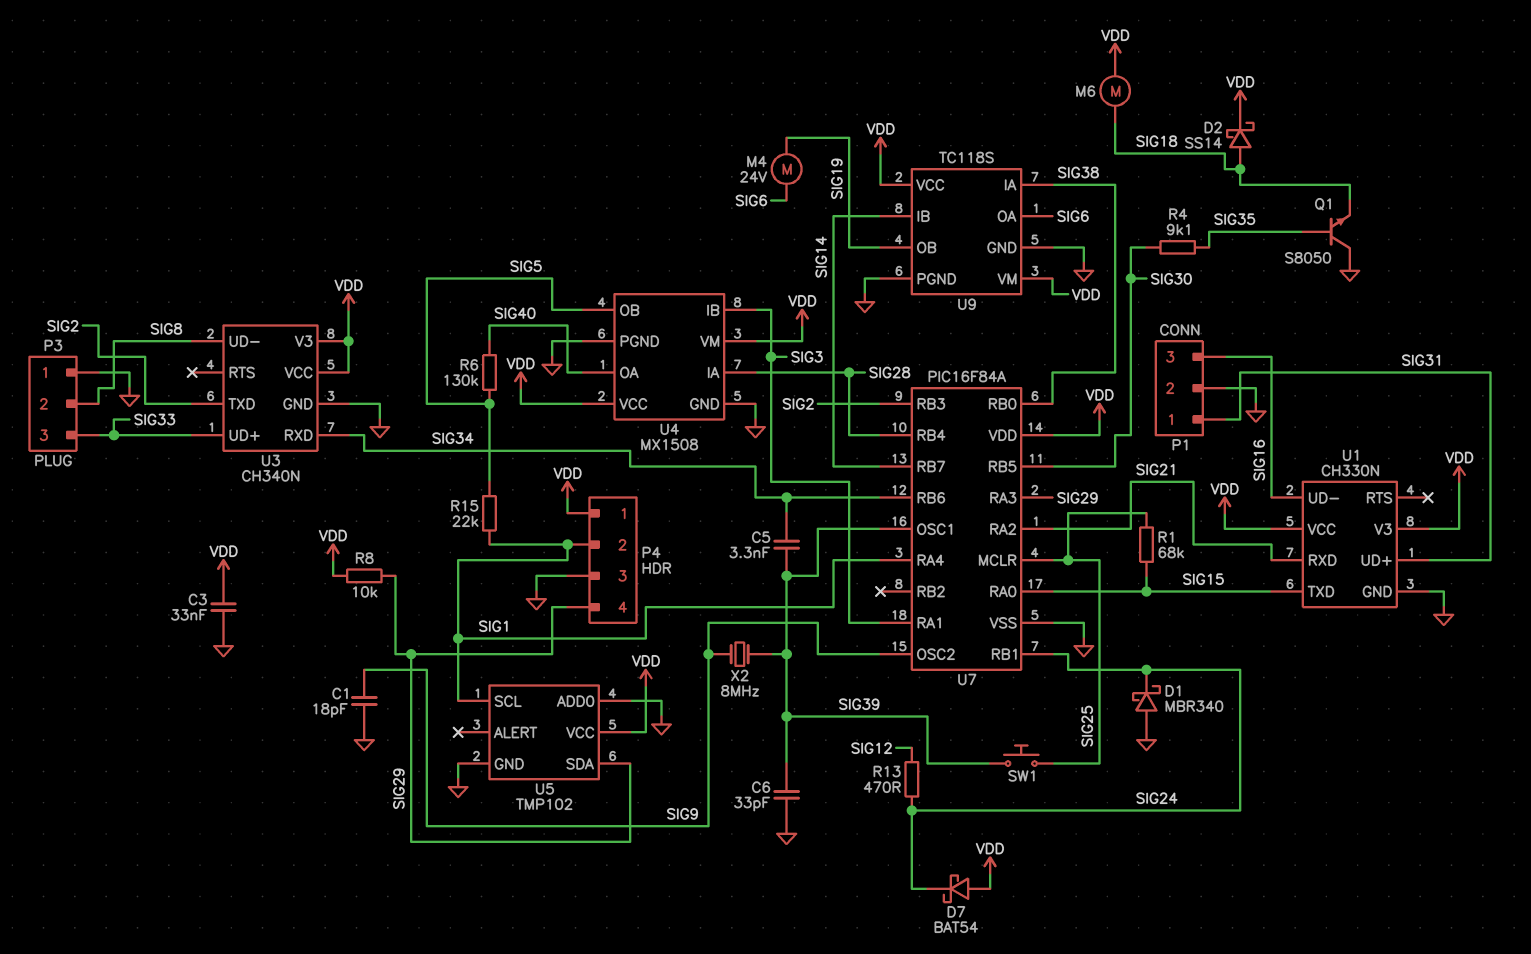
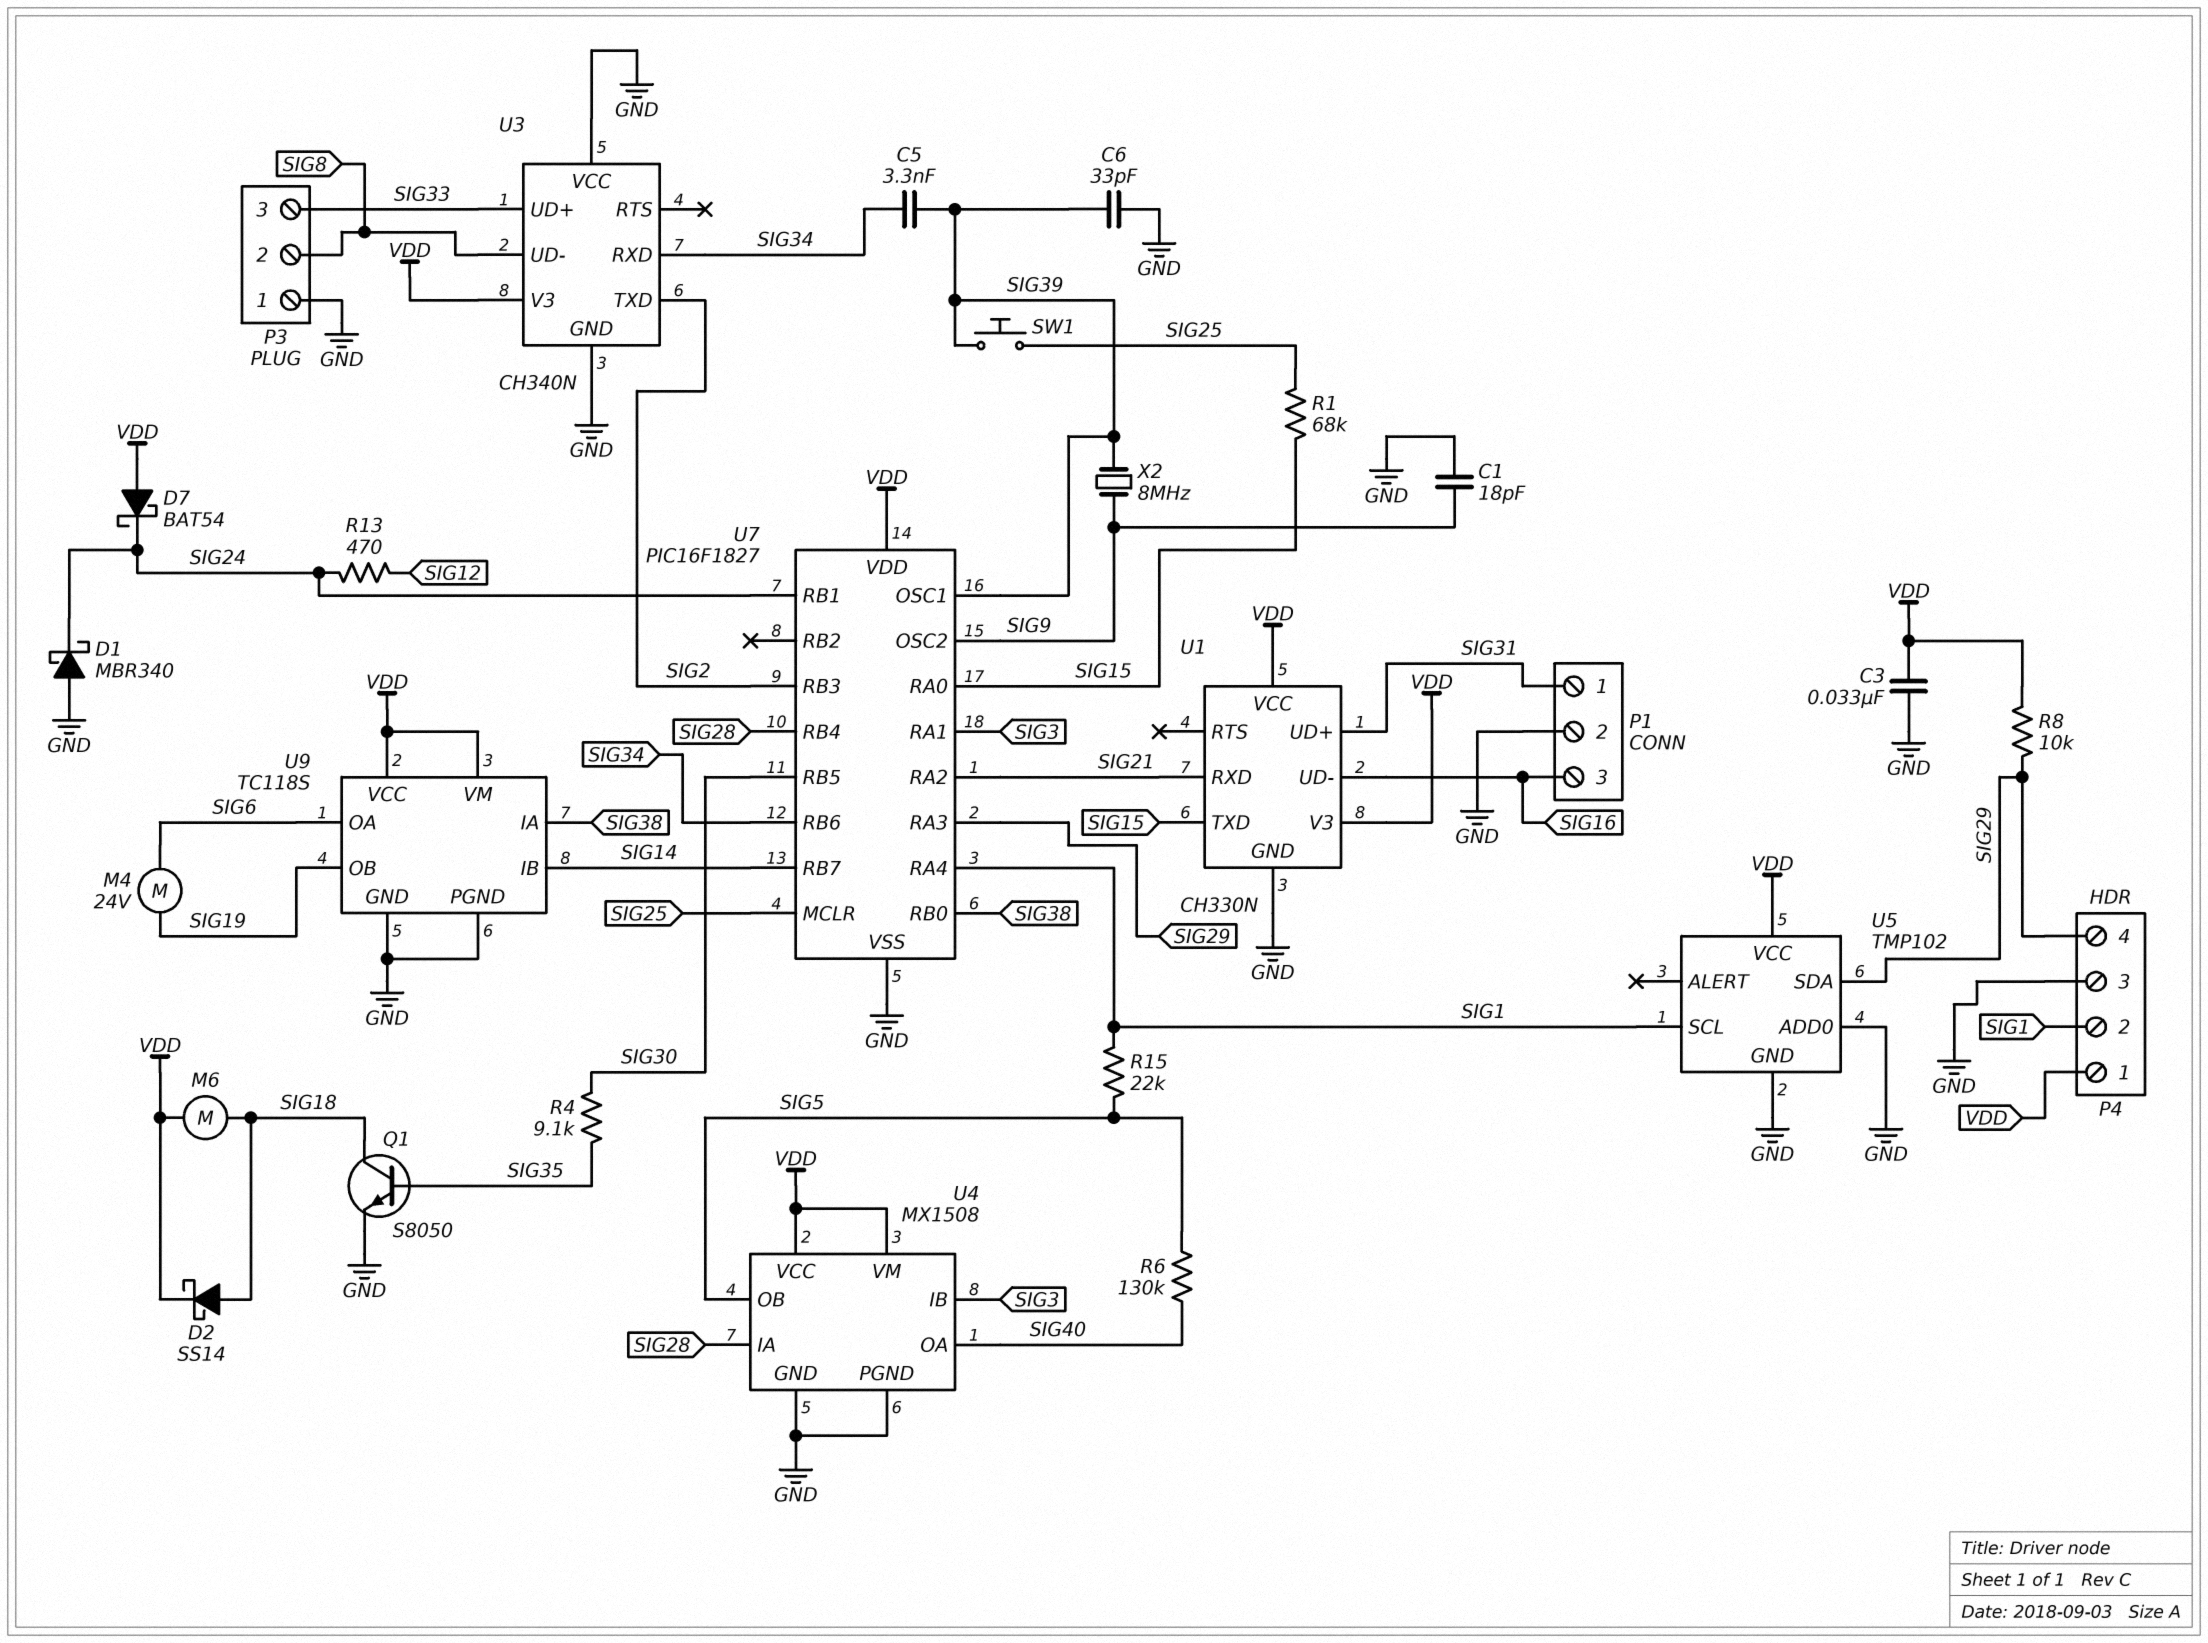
Q1: NPN S8050 (B SIG35, C GND, E SIG18) -> NPN S8050 (B SIG35, C SIG18, E GND)
U3 pin VCC: VDD -> GND
U7: PIC16F84A -> PIC16F1827

